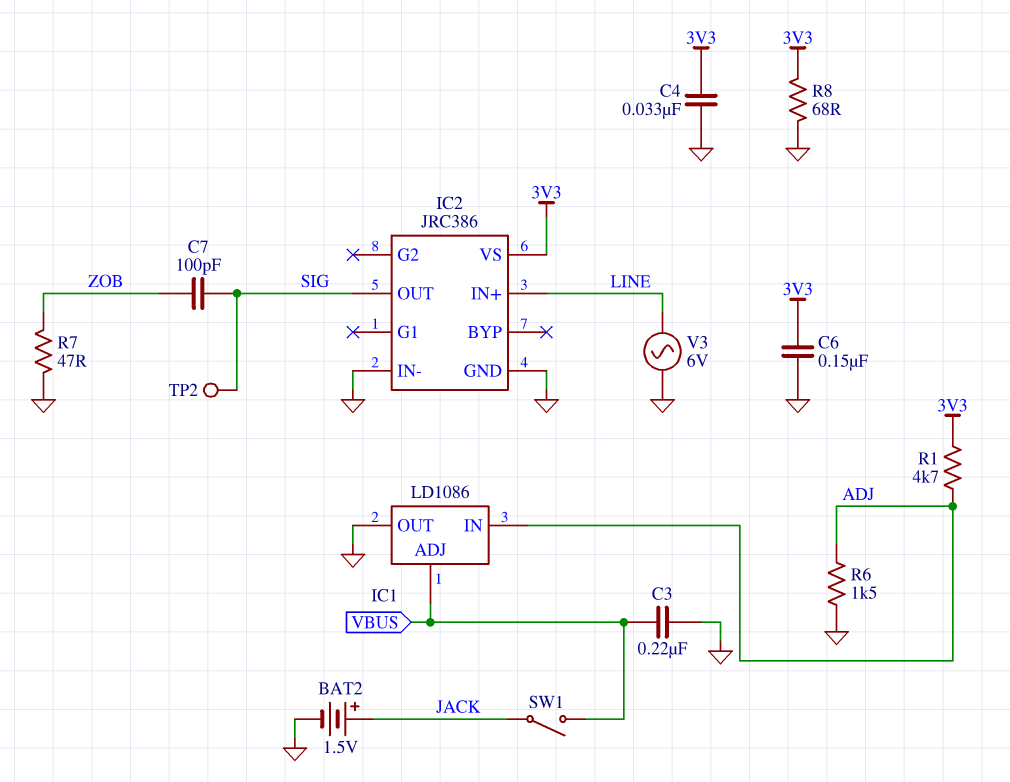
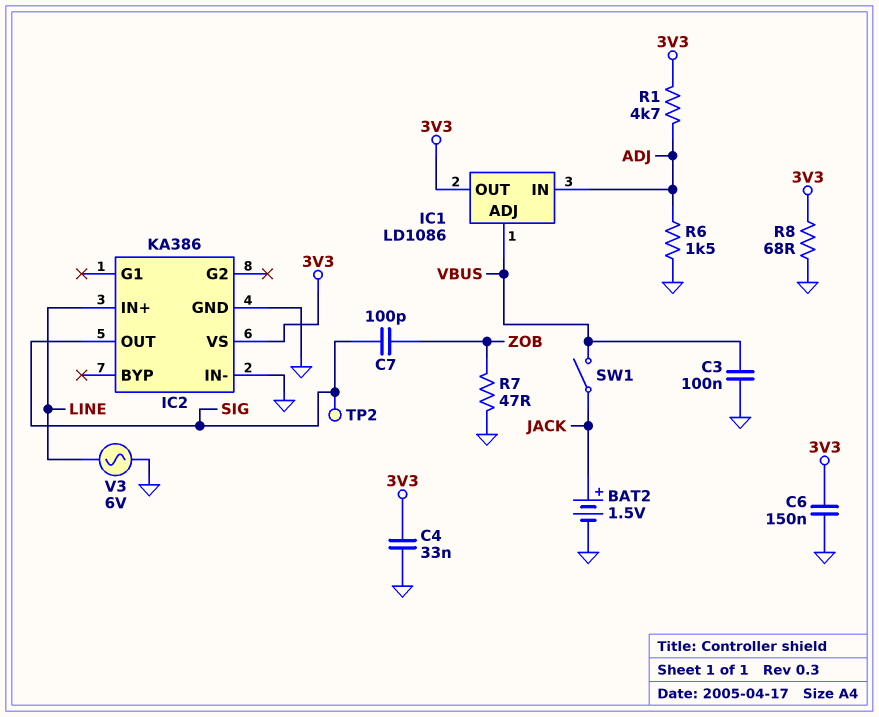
C3: 220nF (GND, VBUS) -> 100nF (GND, VBUS)
IC1 pin OUT: GND -> 3V3
IC2: JRC386 -> KA386

